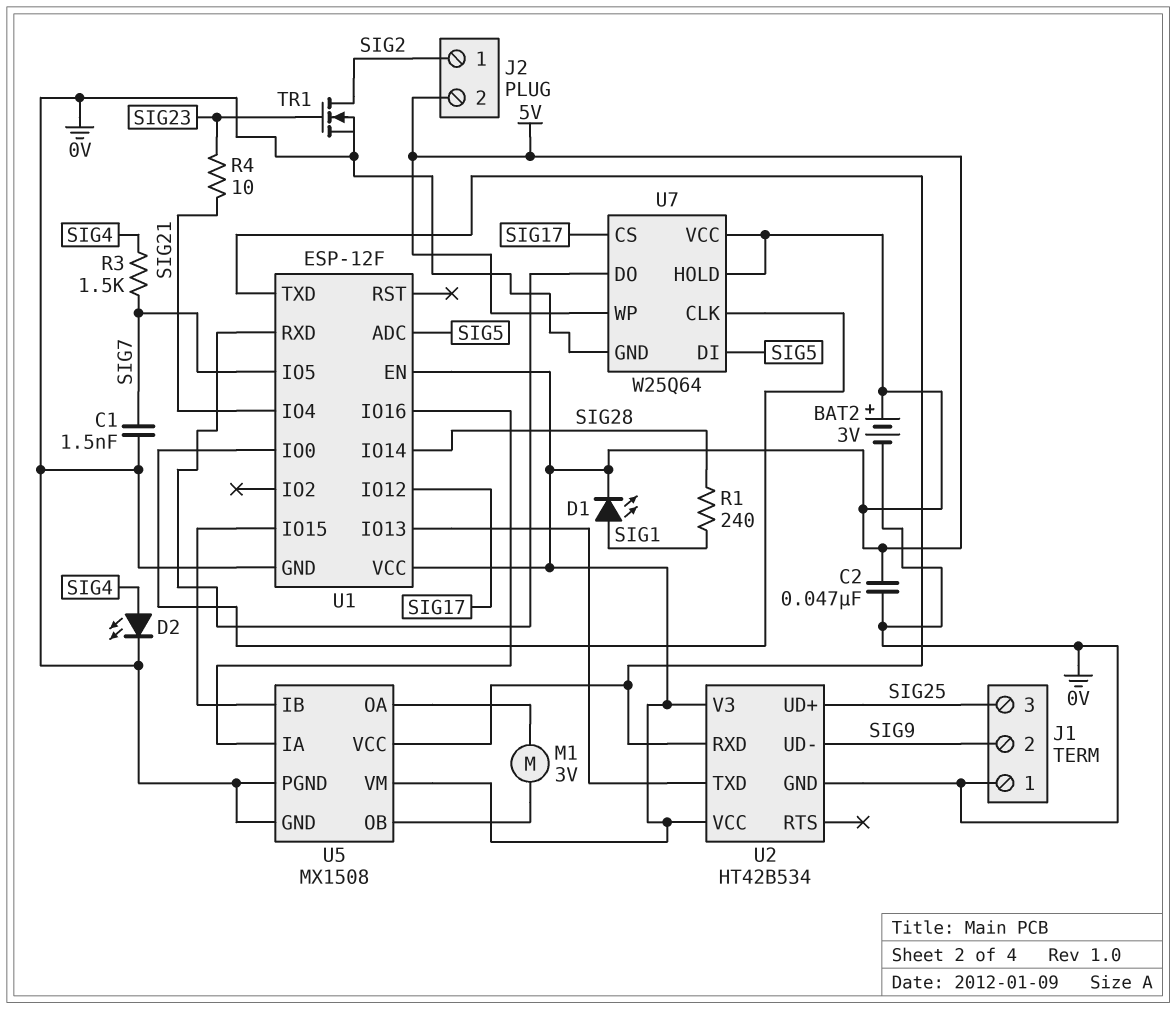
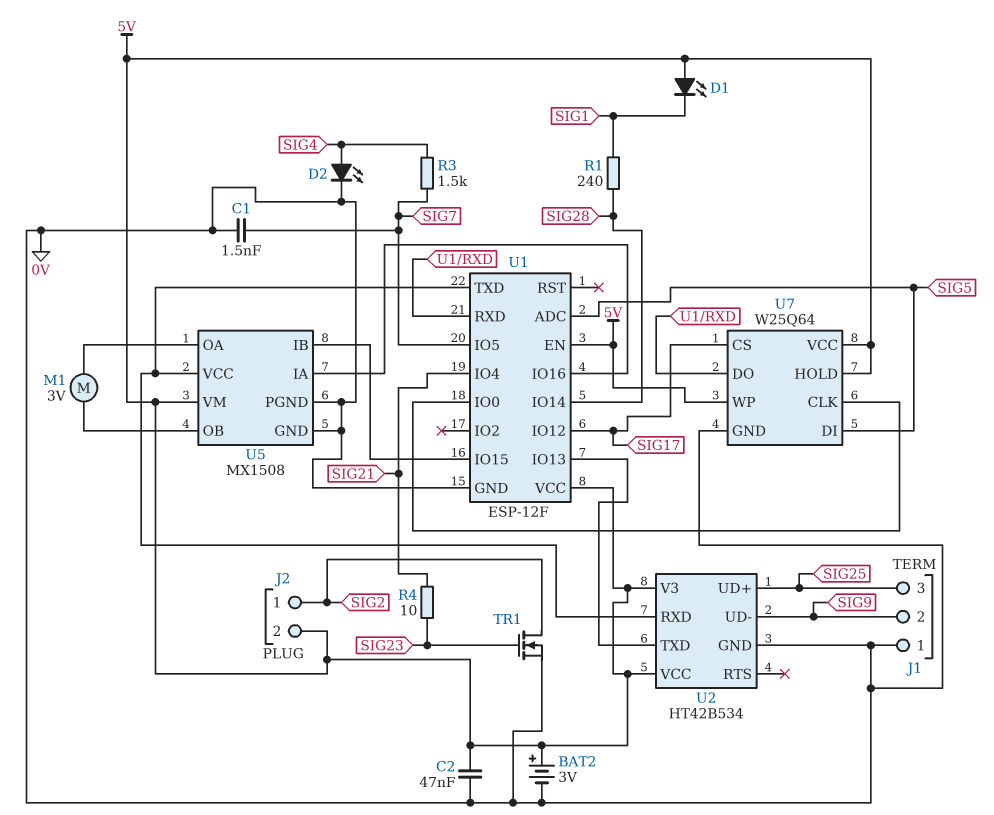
D1: LED (A SIG1, K 5V) -> LED (A 5V, K SIG1)

